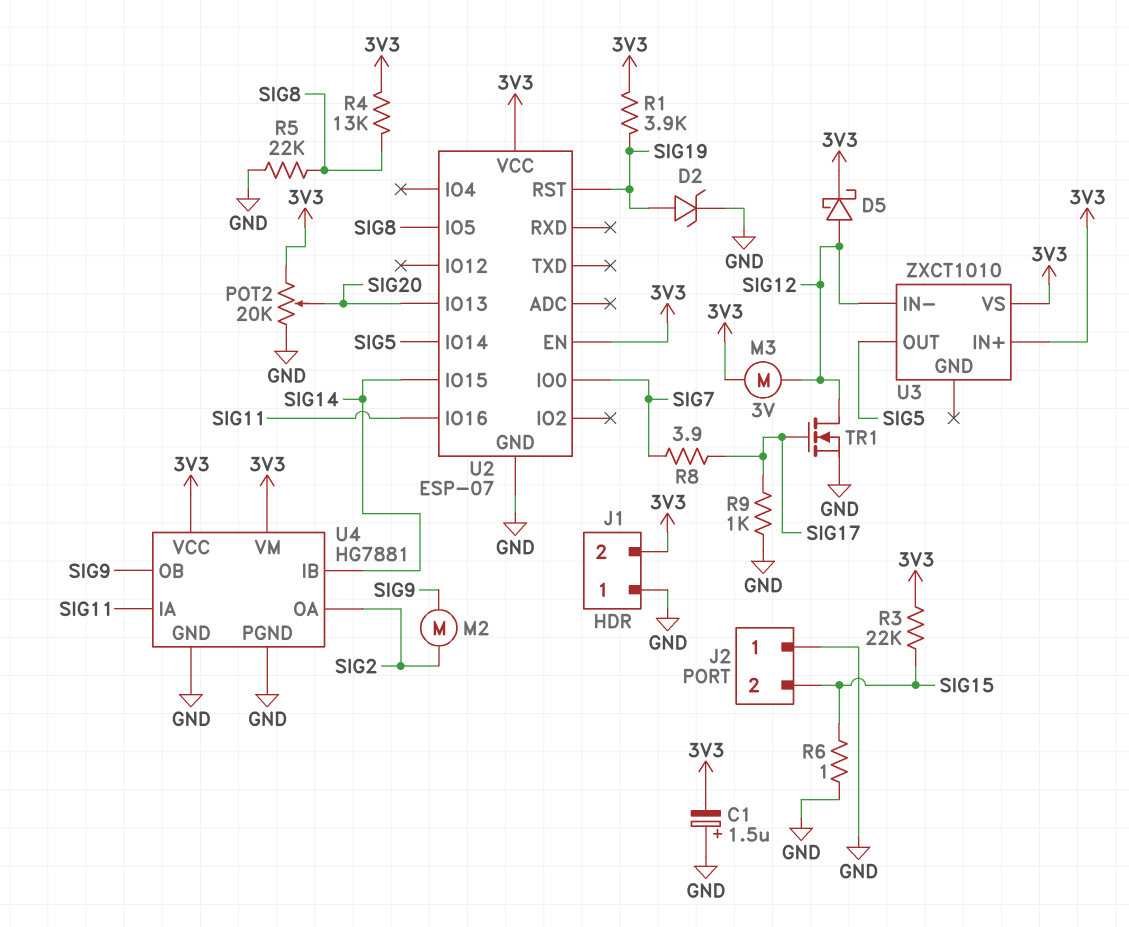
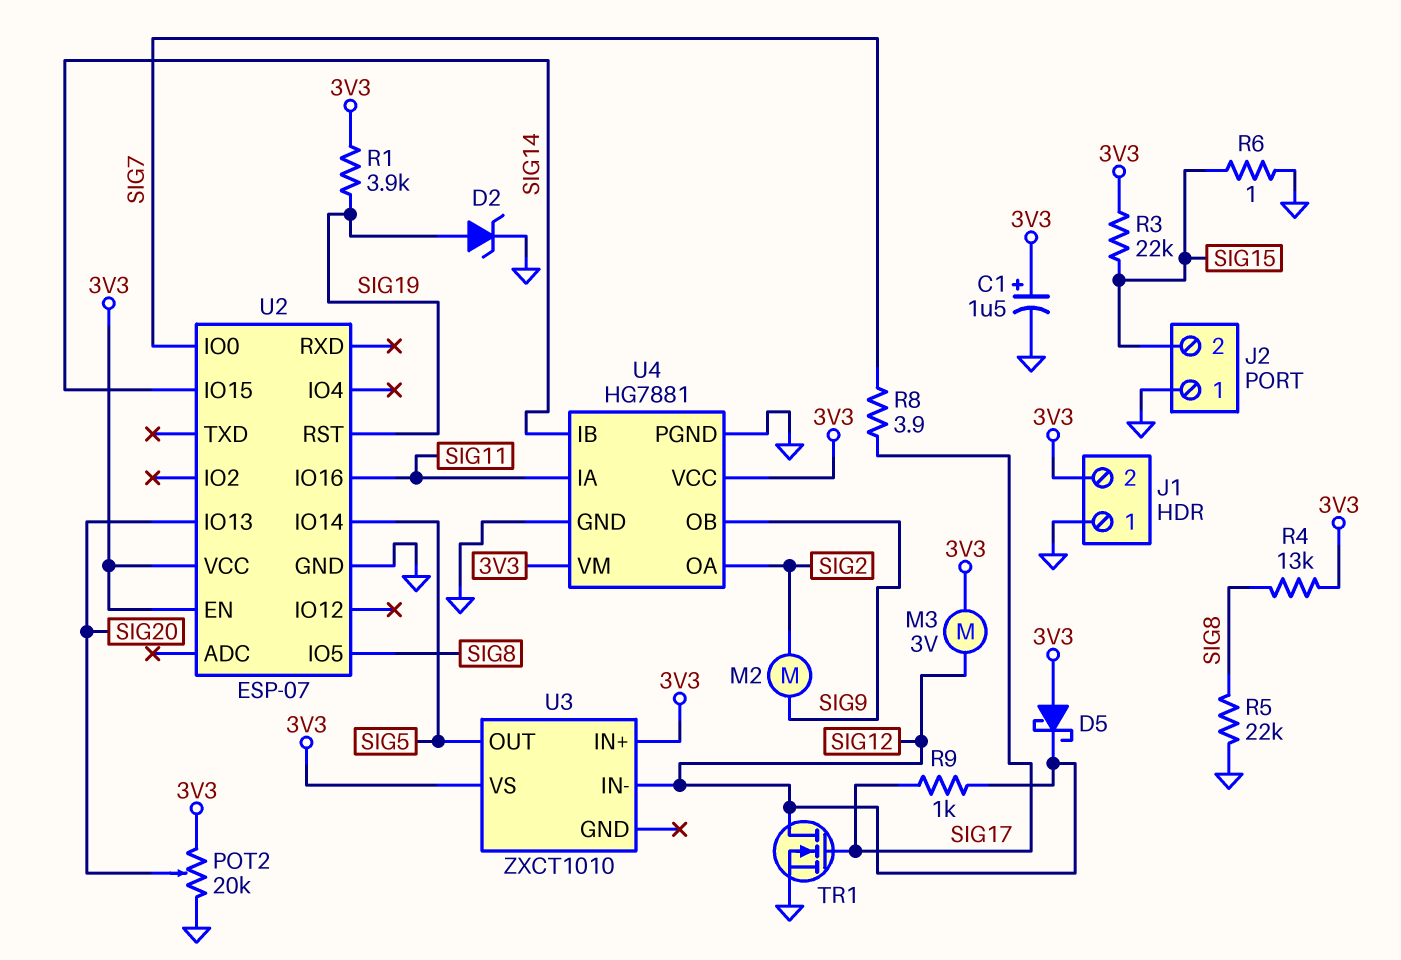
C1: 1.5uF (plus GND, minus 3V3) -> 1.5uF (plus 3V3, minus GND)
D5: schottky (A SIG12, K 3V3) -> schottky (A 3V3, K SIG12)
R9: 1k (GND, SIG17) -> 1k (SIG12, SIG17)

